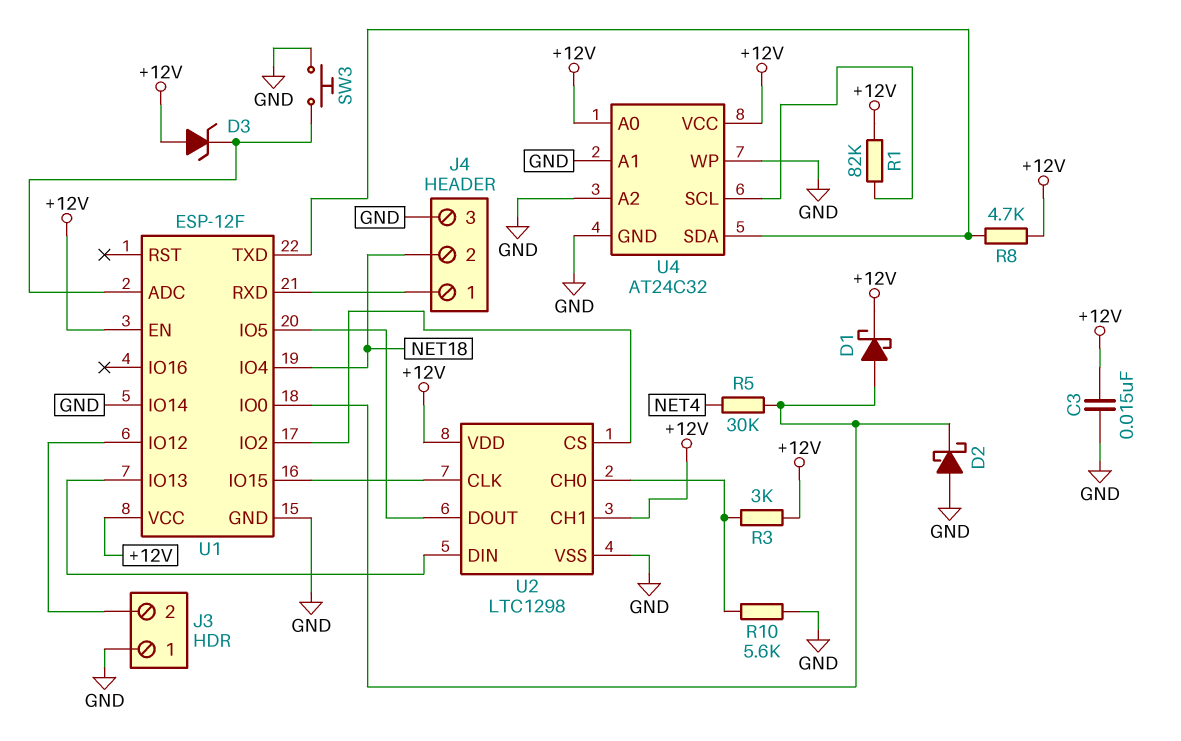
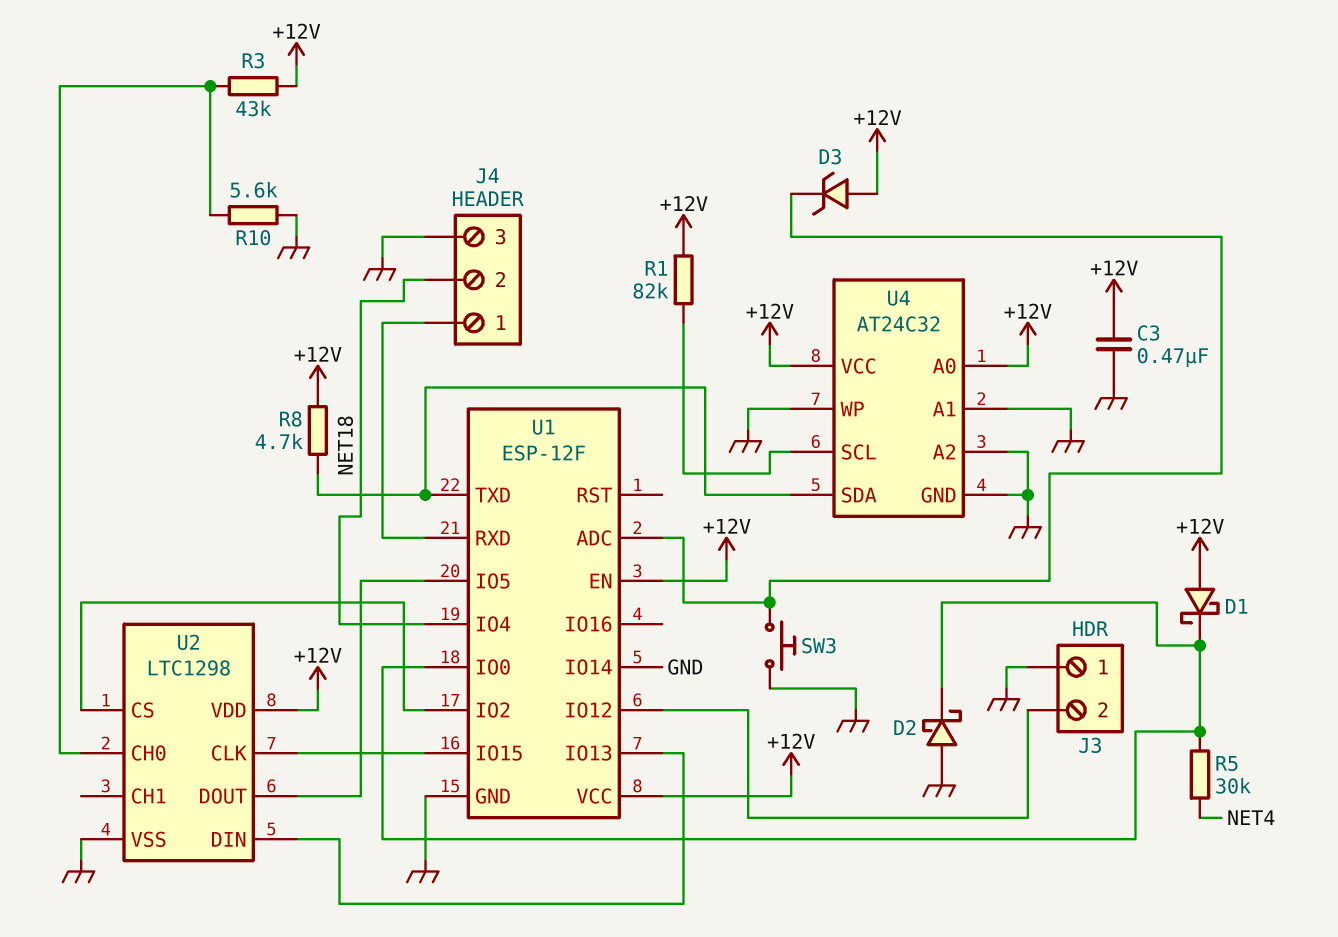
C3: 15nF (+12V, GND) -> 470nF (+12V, GND)
D1: schottky (A U1/IO0, K +12V) -> schottky (A +12V, K U1/IO0)
R3: 3k (+12V, U2/CH0) -> 43k (+12V, U2/CH0)
U2 pin CH1: +12V -> none

